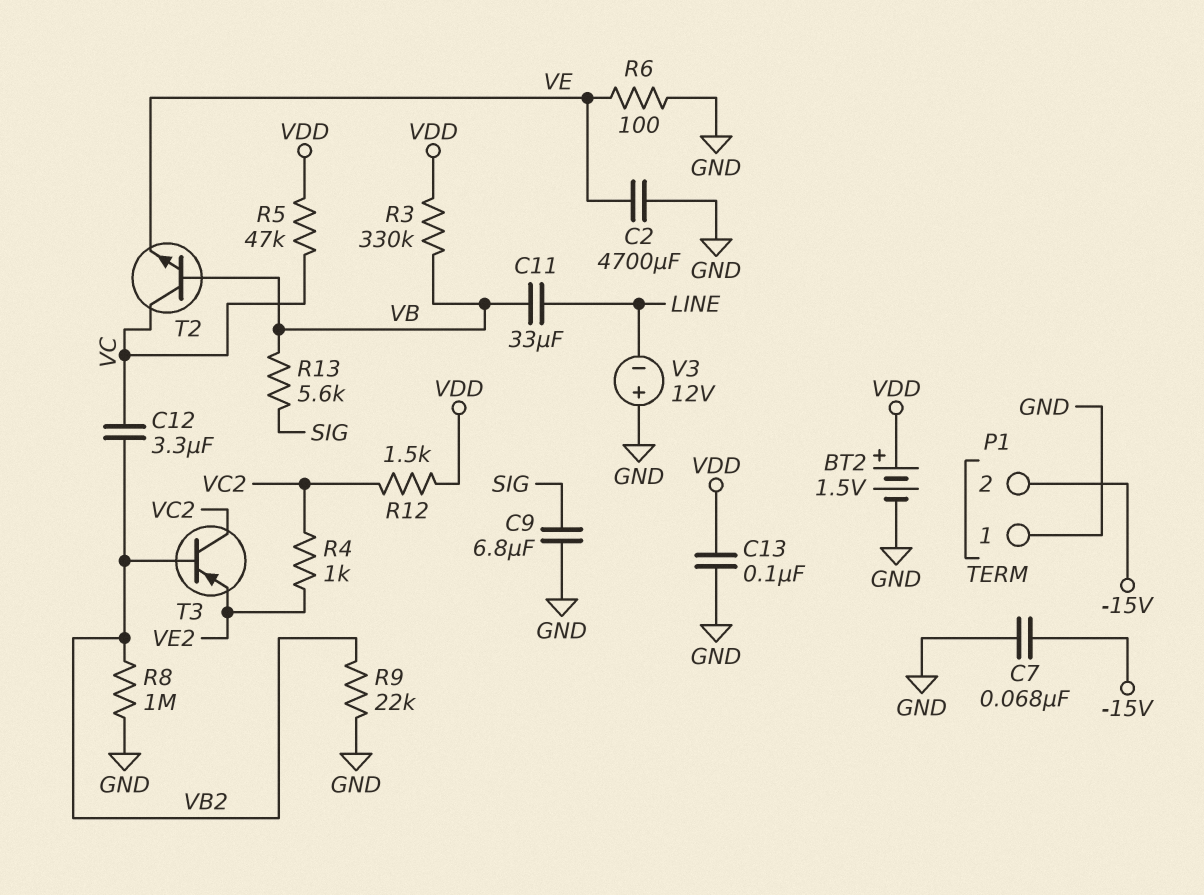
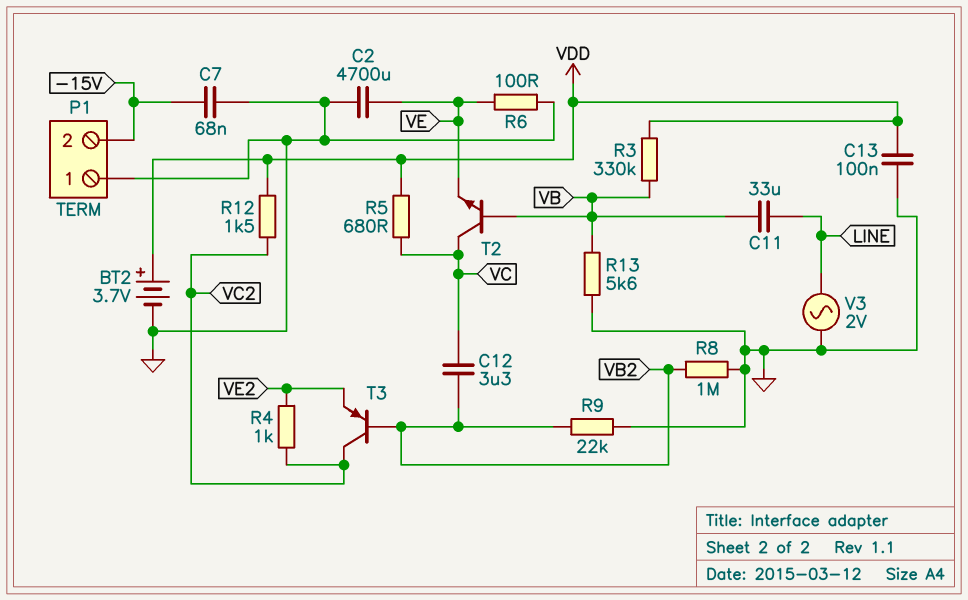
BT2: 1.5V (plus VDD, minus GND) -> 3.7V (plus VDD, minus GND)
C9: 6.8uF (GND, SIG) -> none
R5: 47k (VC, VDD) -> 680 (VC, VDD)
R13: 5.6k (SIG, VB) -> 5.6k (GND, VB)
V3: 12V (plus GND, minus LINE) -> AC 2V (GND, LINE)

